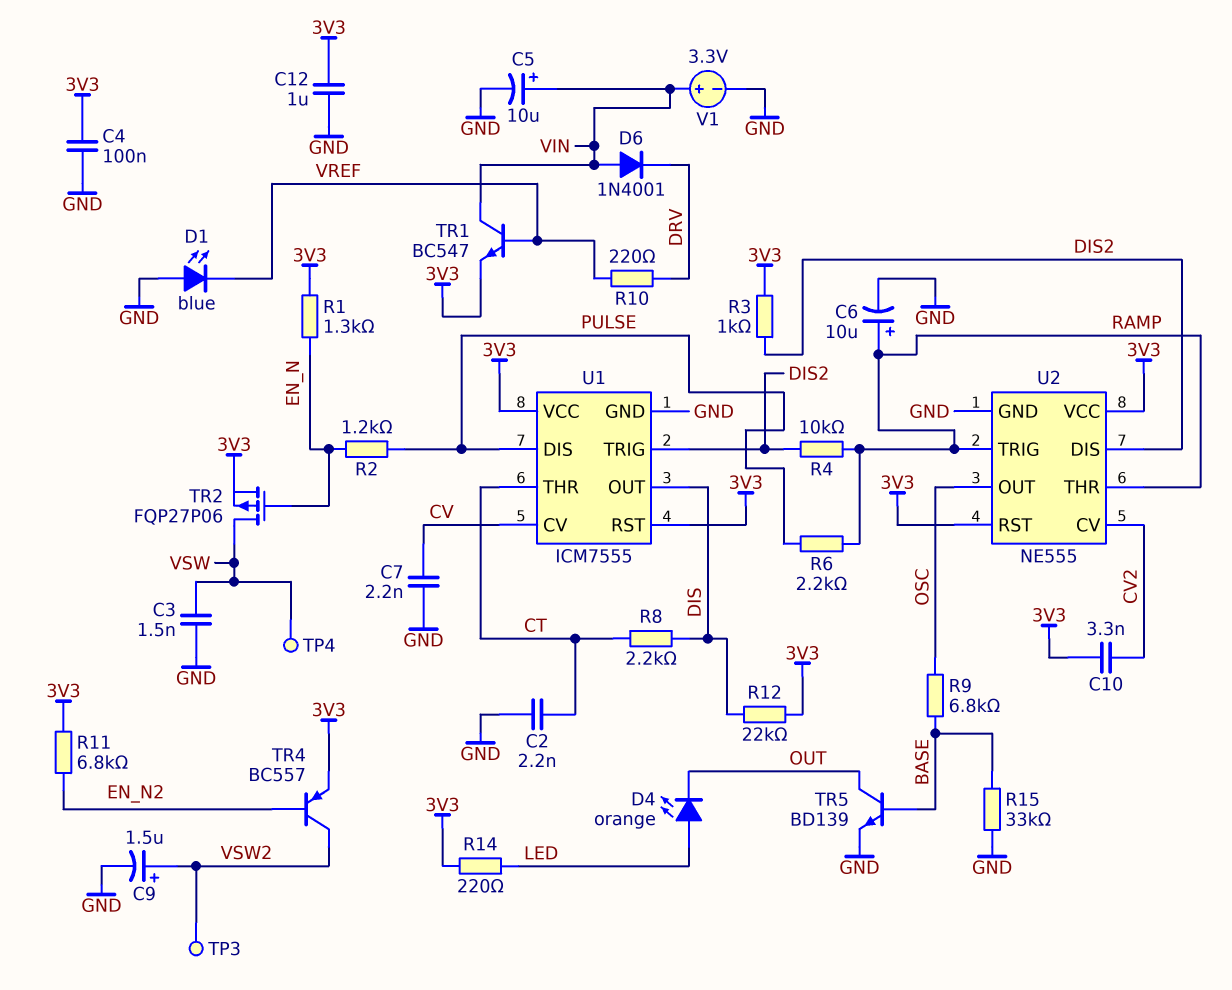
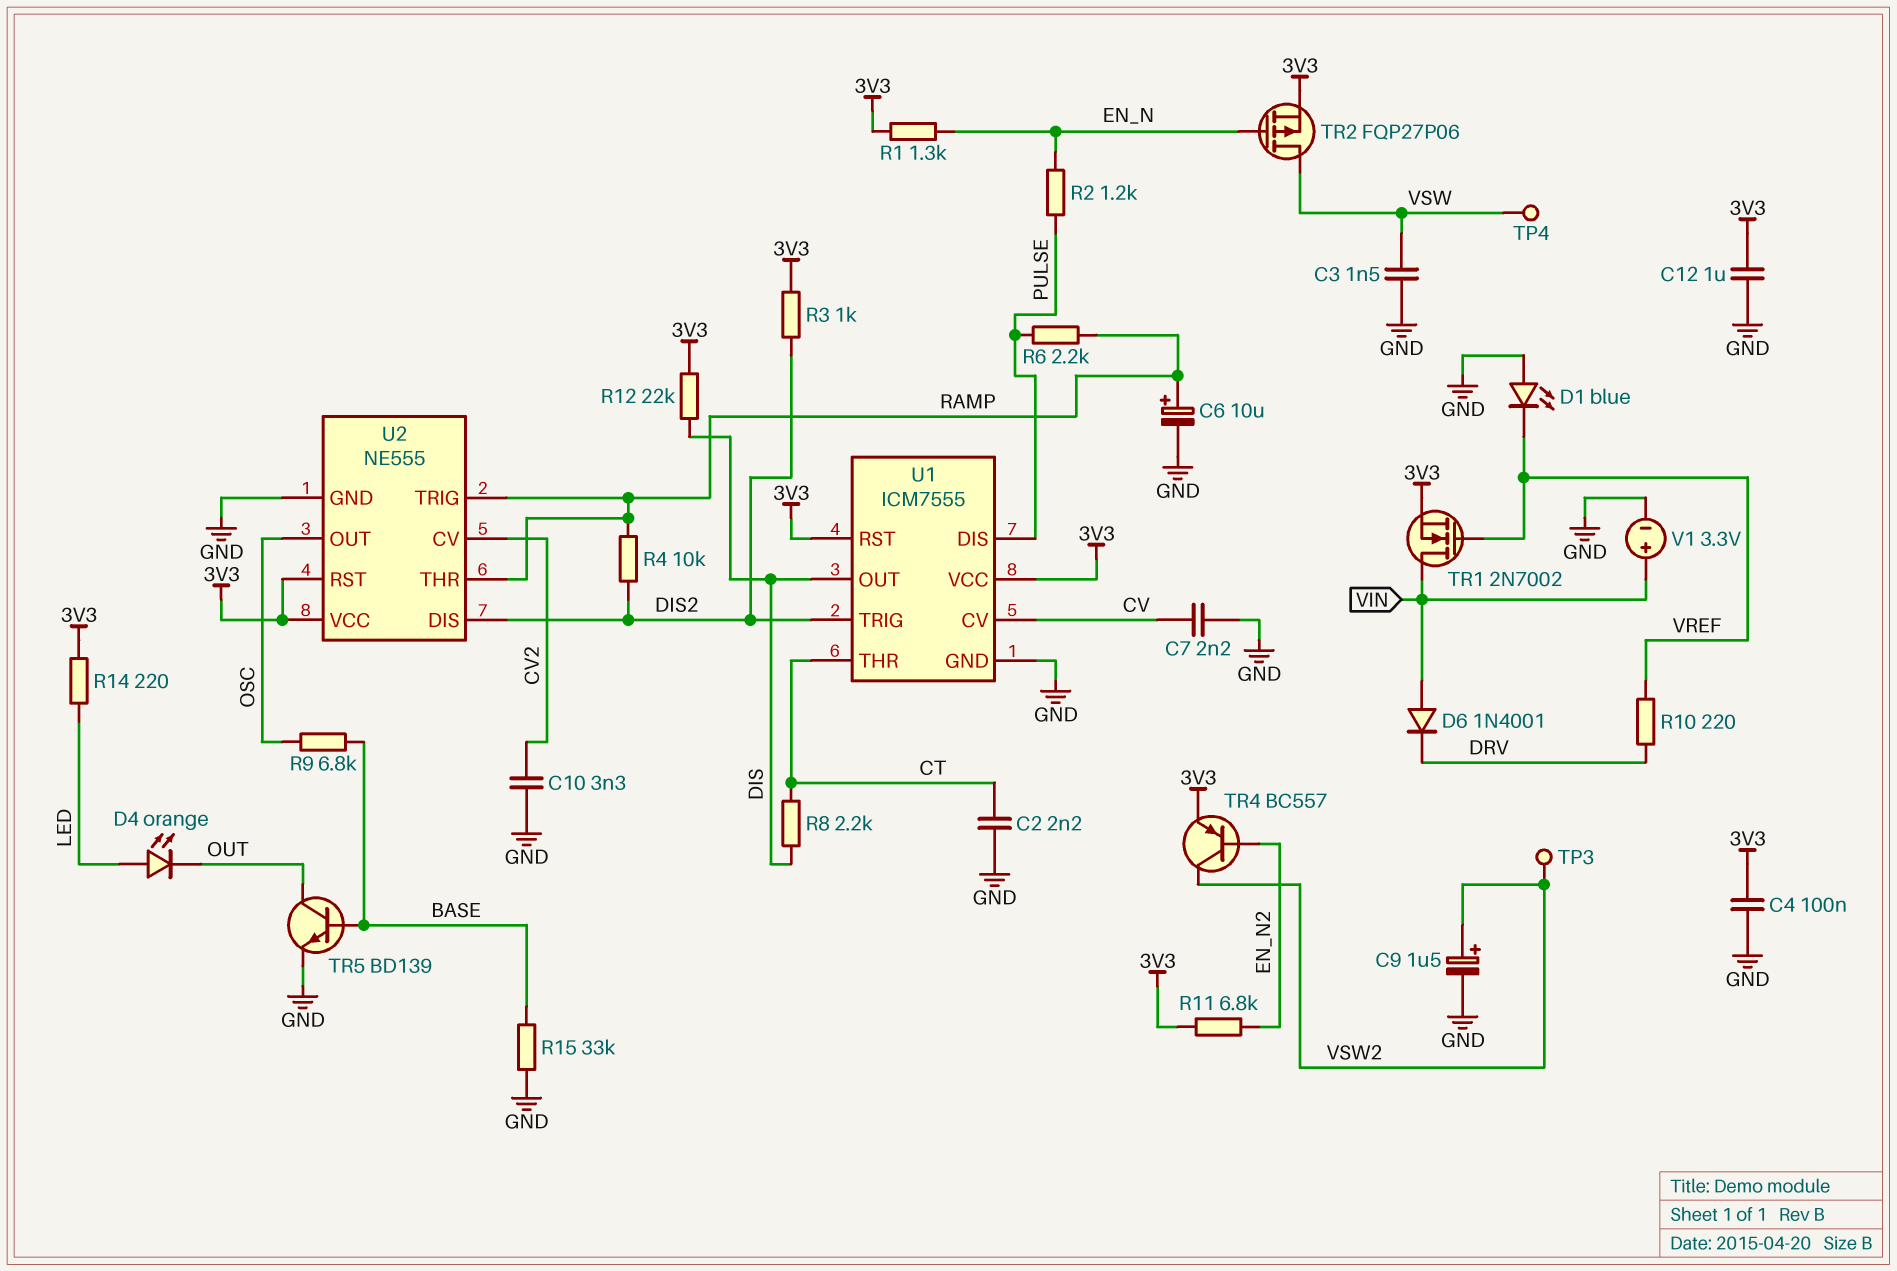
C5: 10uF (plus VIN, minus GND) -> none
C10: 3.3nF (3V3, CV2) -> 3.3nF (CV2, GND)
TR1: NPN BC547 (B VREF, C VIN, E 3V3) -> NMOS 2N7002 (G VREF, D VIN, S 3V3)

